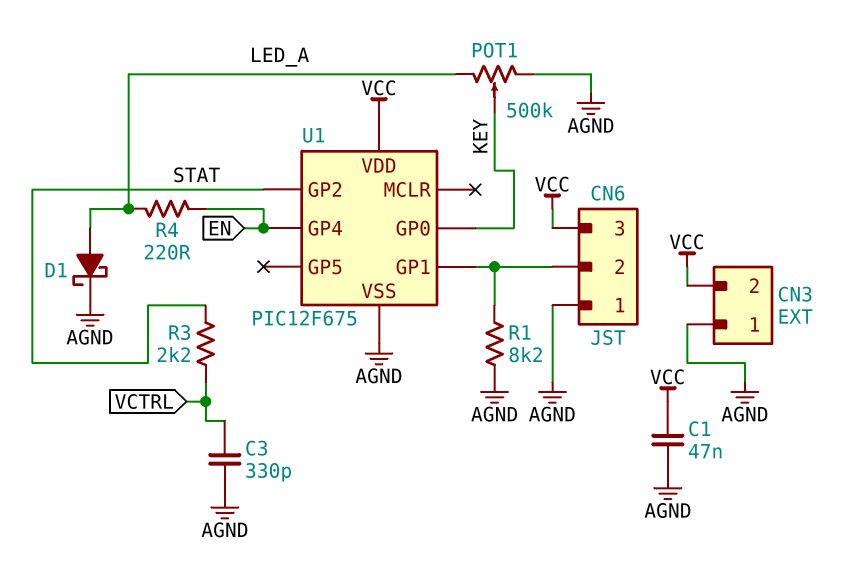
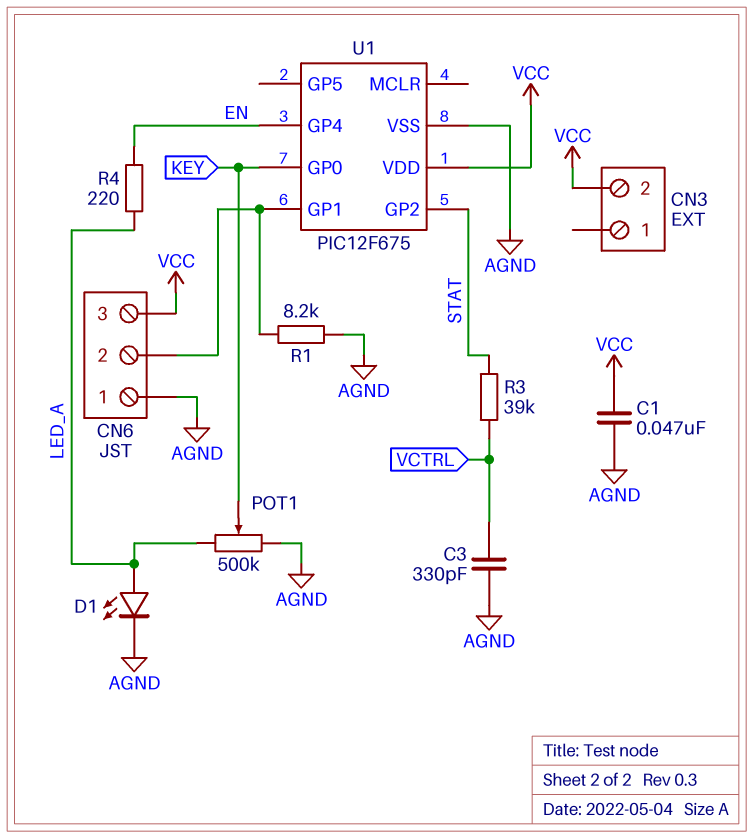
CN3 pin 1: AGND -> none
D1: schottky (A LED_A, K AGND) -> LED (A LED_A, K AGND)
R3: 2.2k (STAT, VCTRL) -> 39k (STAT, VCTRL)

